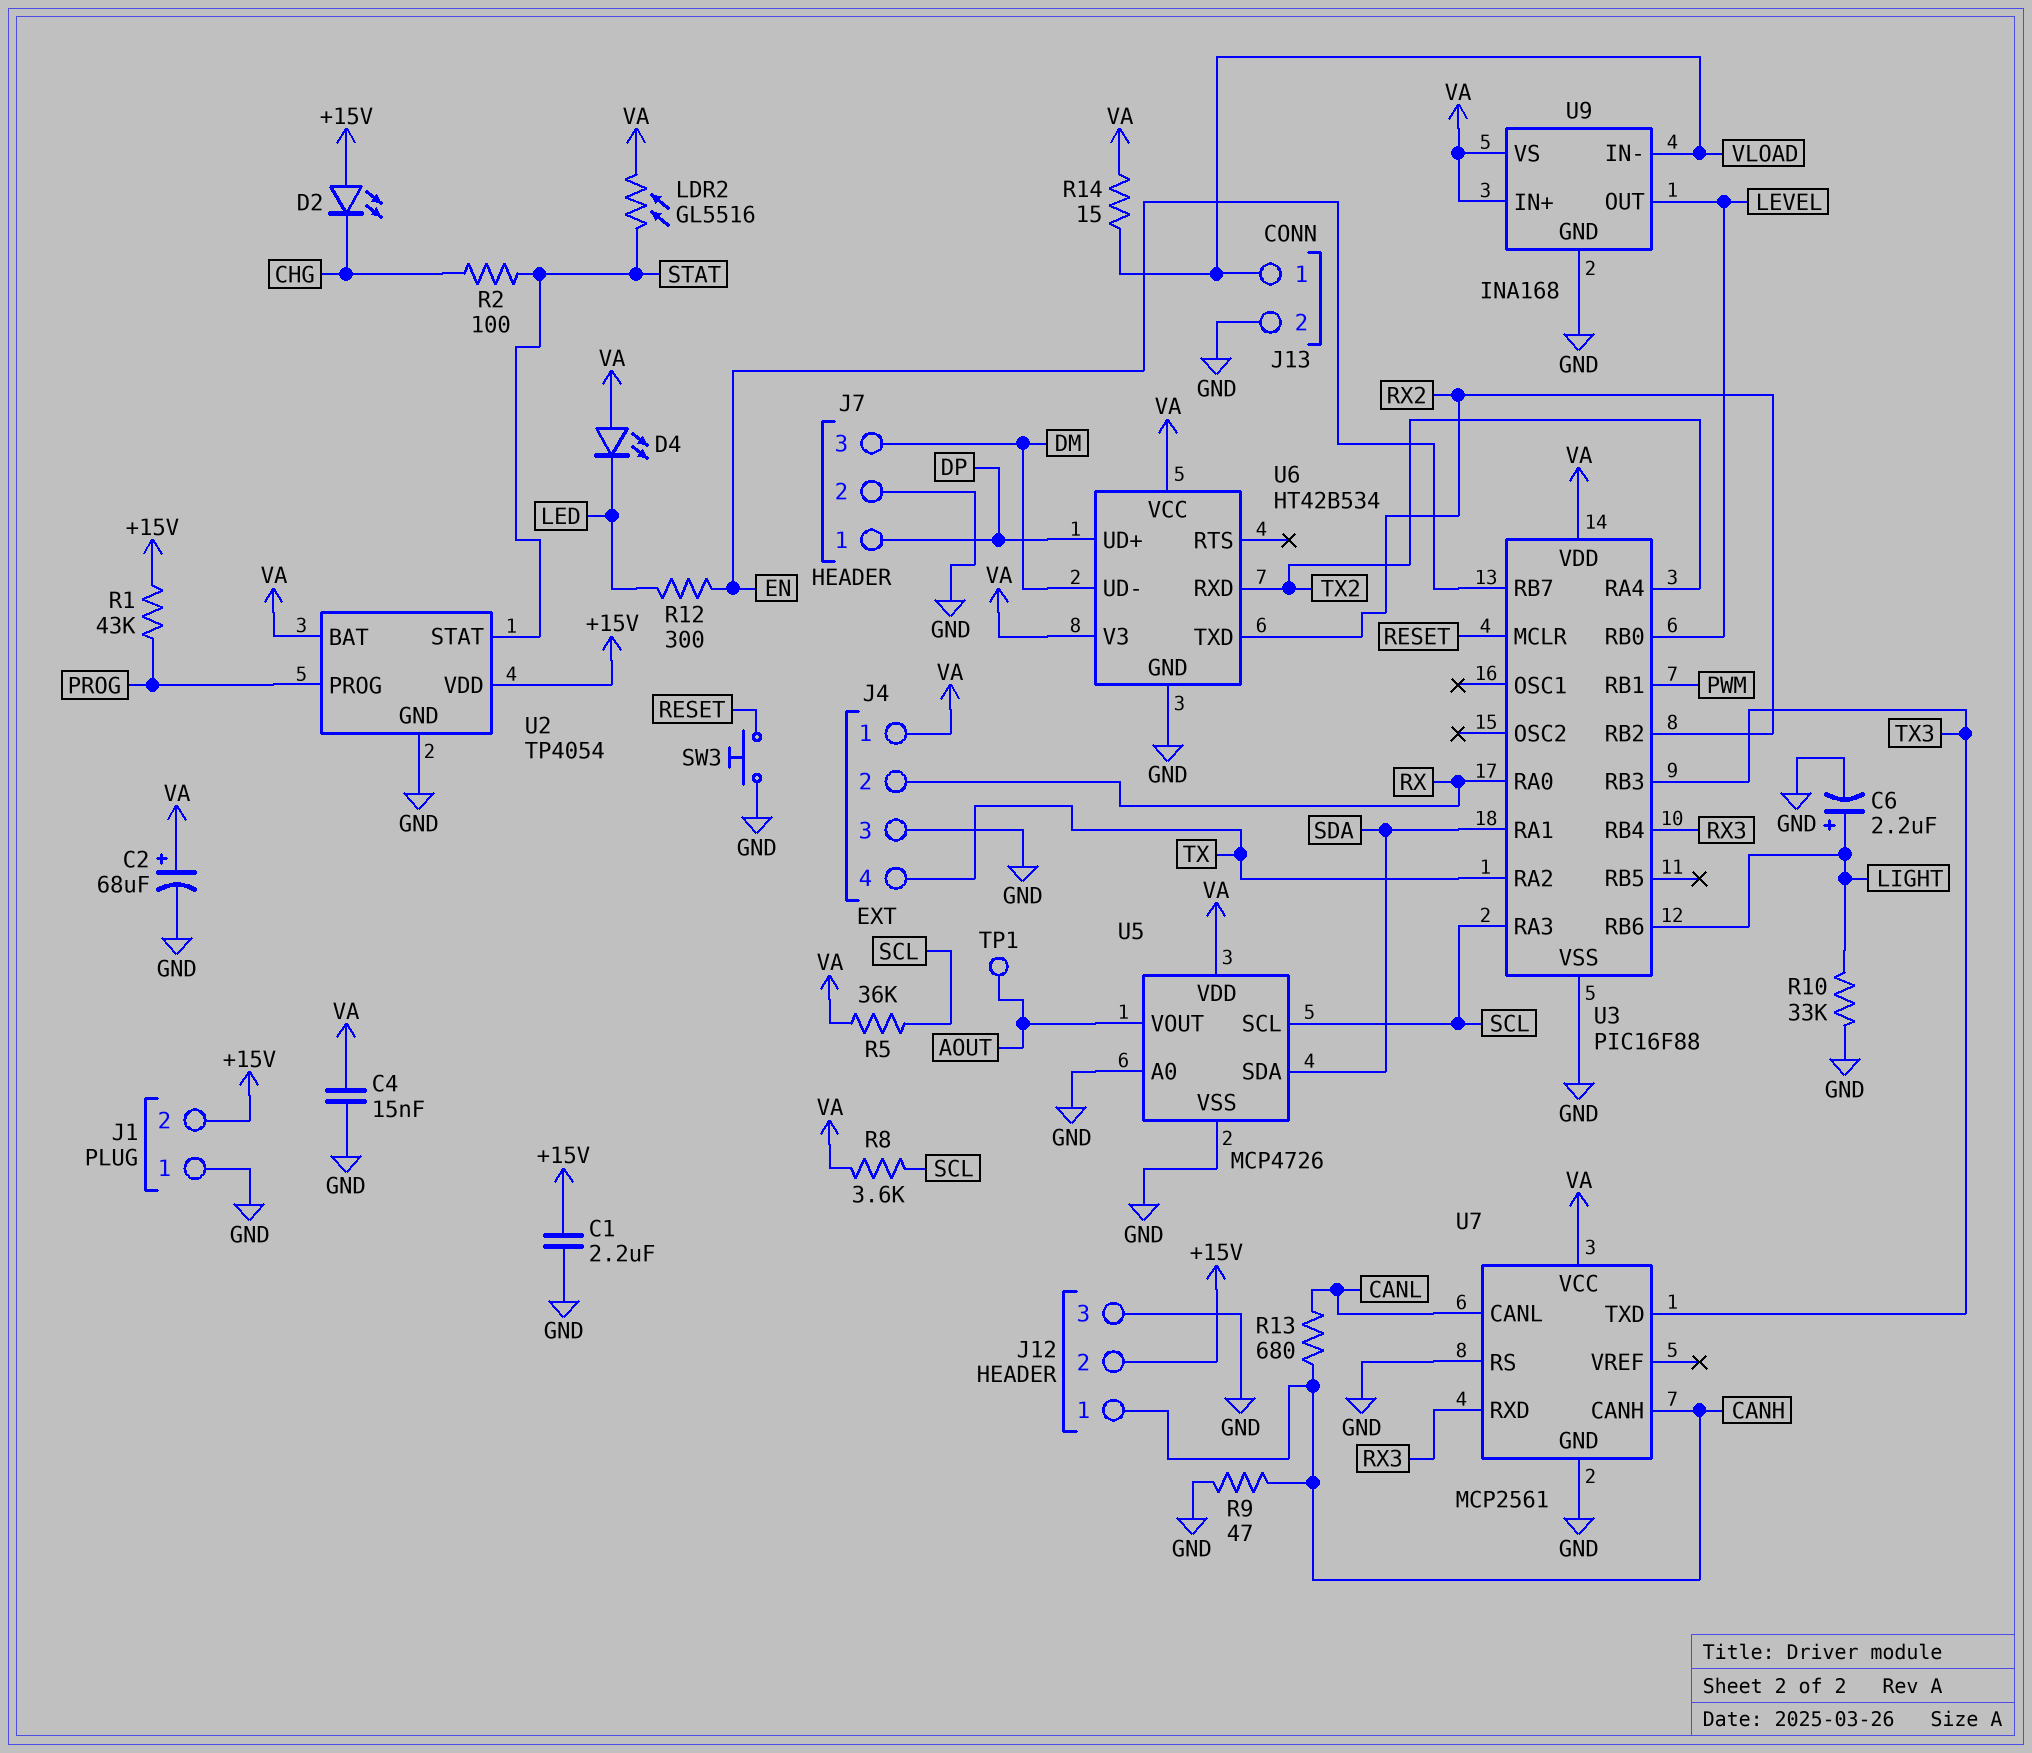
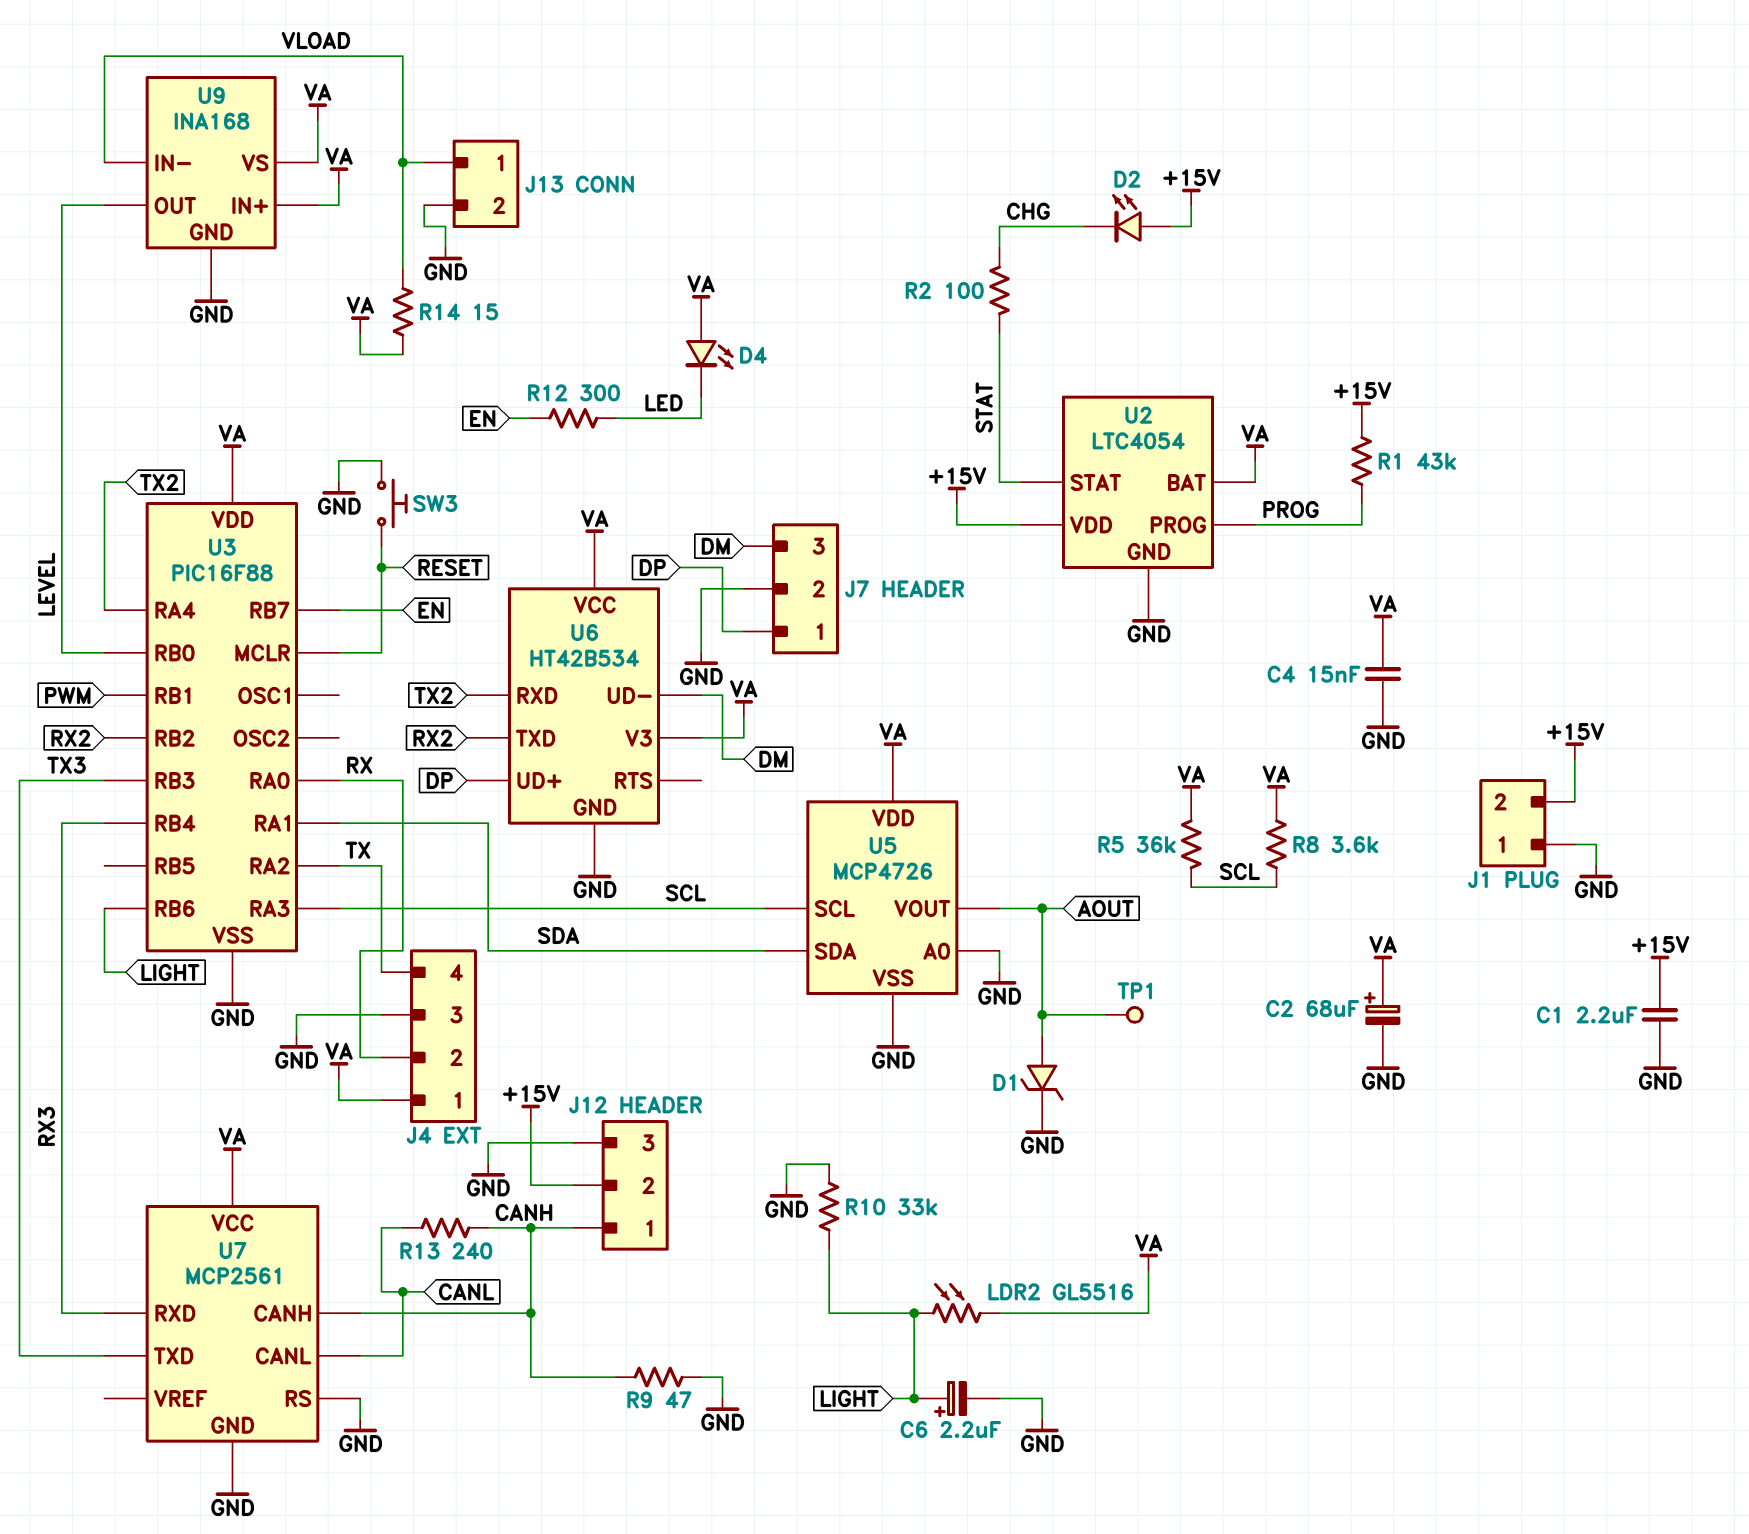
D1: none -> zener (A AOUT, K GND)
LDR2: GL5516 (STAT, VA) -> GL5516 (LIGHT, VA)
R13: 680 (CANH, CANL) -> 240 (CANH, CANL)
U2: TP4054 -> LTC4054

